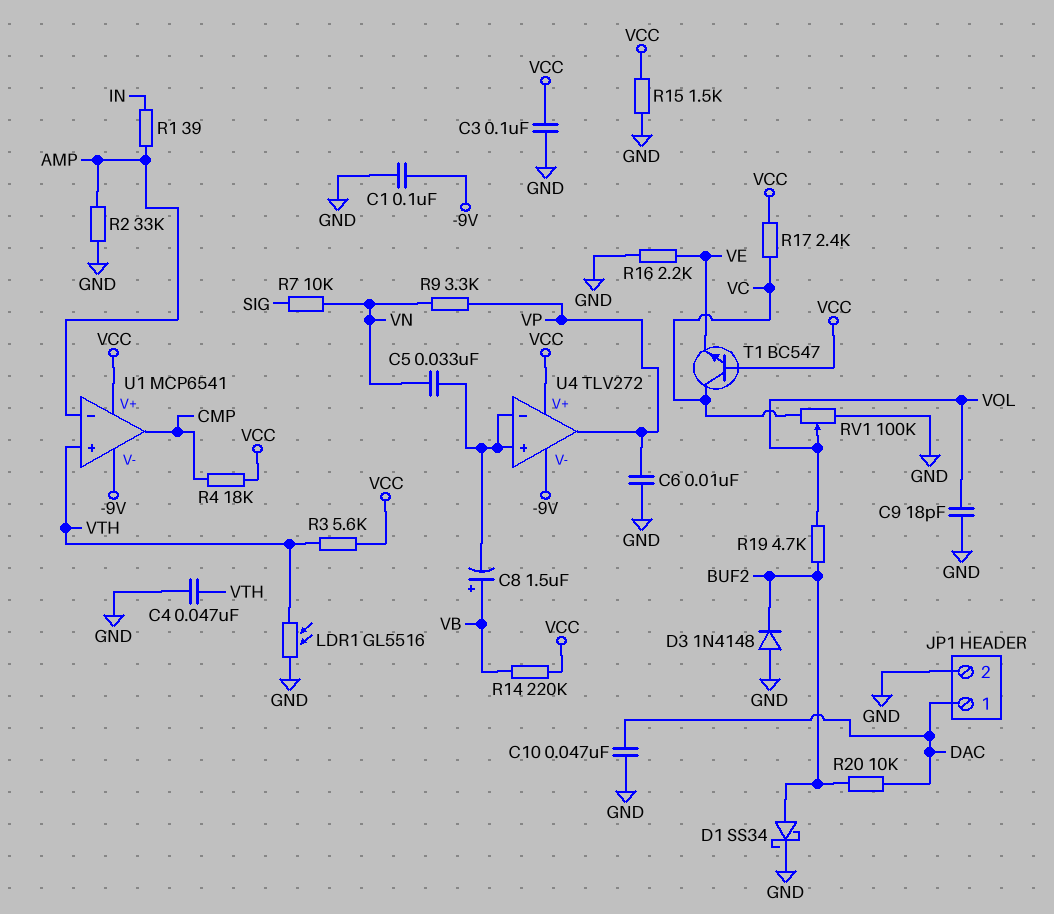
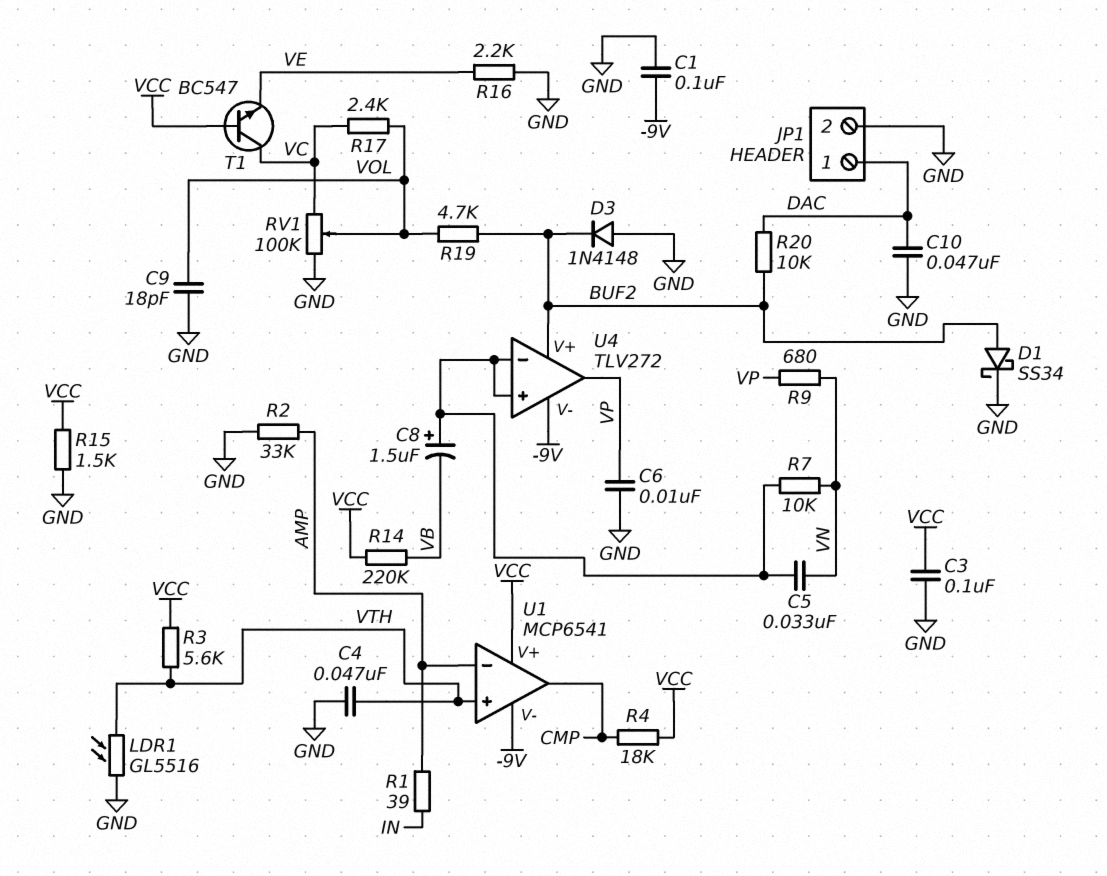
C8: 1.5uF (plus VB, minus U4/in+) -> 1.5uF (plus U4/in+, minus VB)
R7: 10k (SIG, VN) -> 10k (U4/in+, VN)
R9: 3.3k (VN, VP) -> 680 (VN, VP)
R17: 2.4k (VC, VCC) -> 2.4k (VC, VOL)
U4 pin V+: VCC -> BUF2

